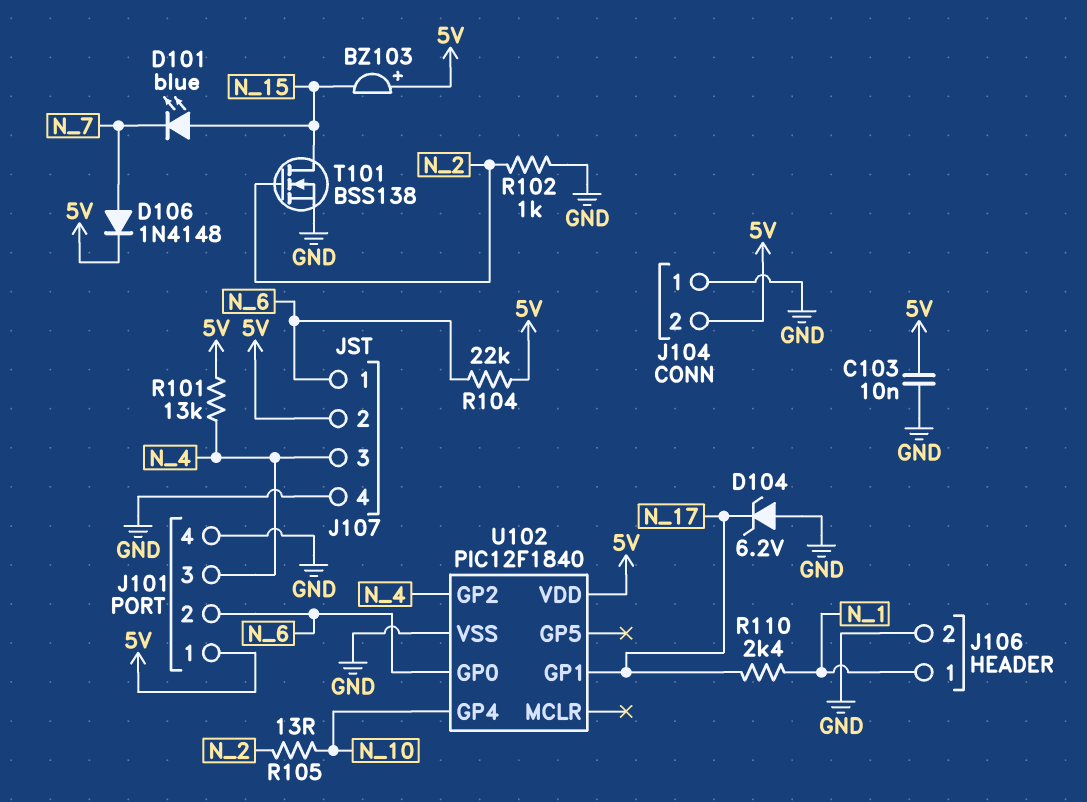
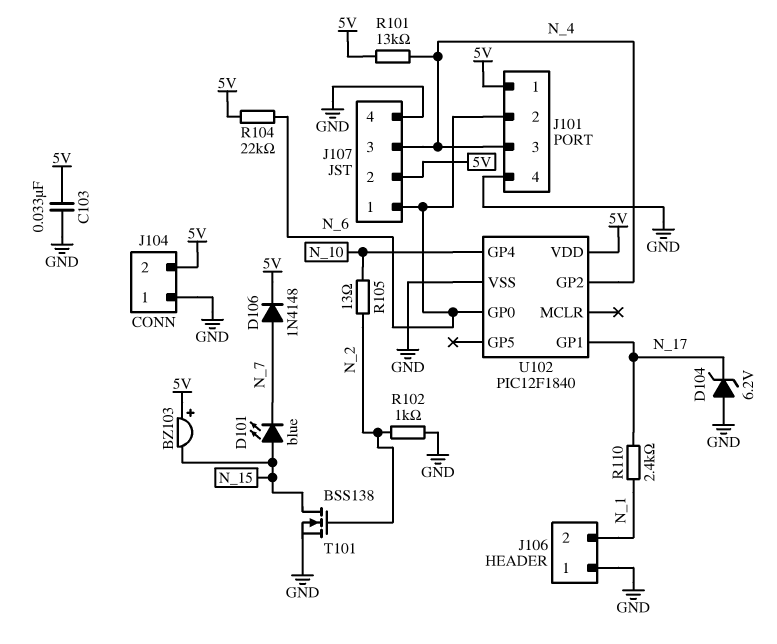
C103: 10nF (5V, GND) -> 33nF (5V, GND)
J106 pin 1: N_1 -> GND
J106 pin 2: GND -> N_1

